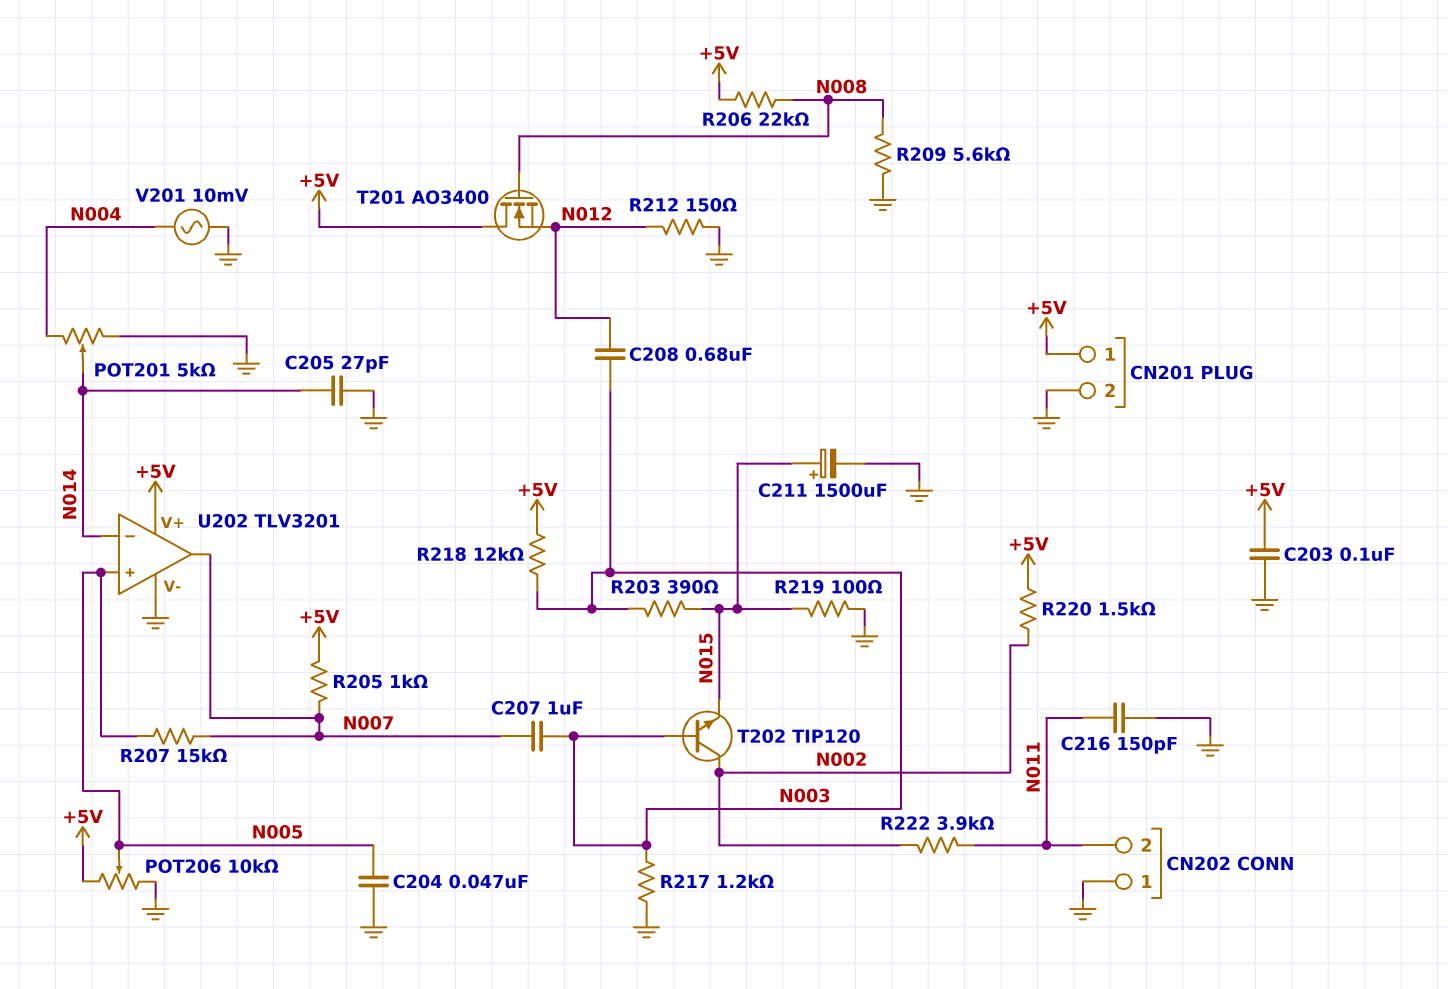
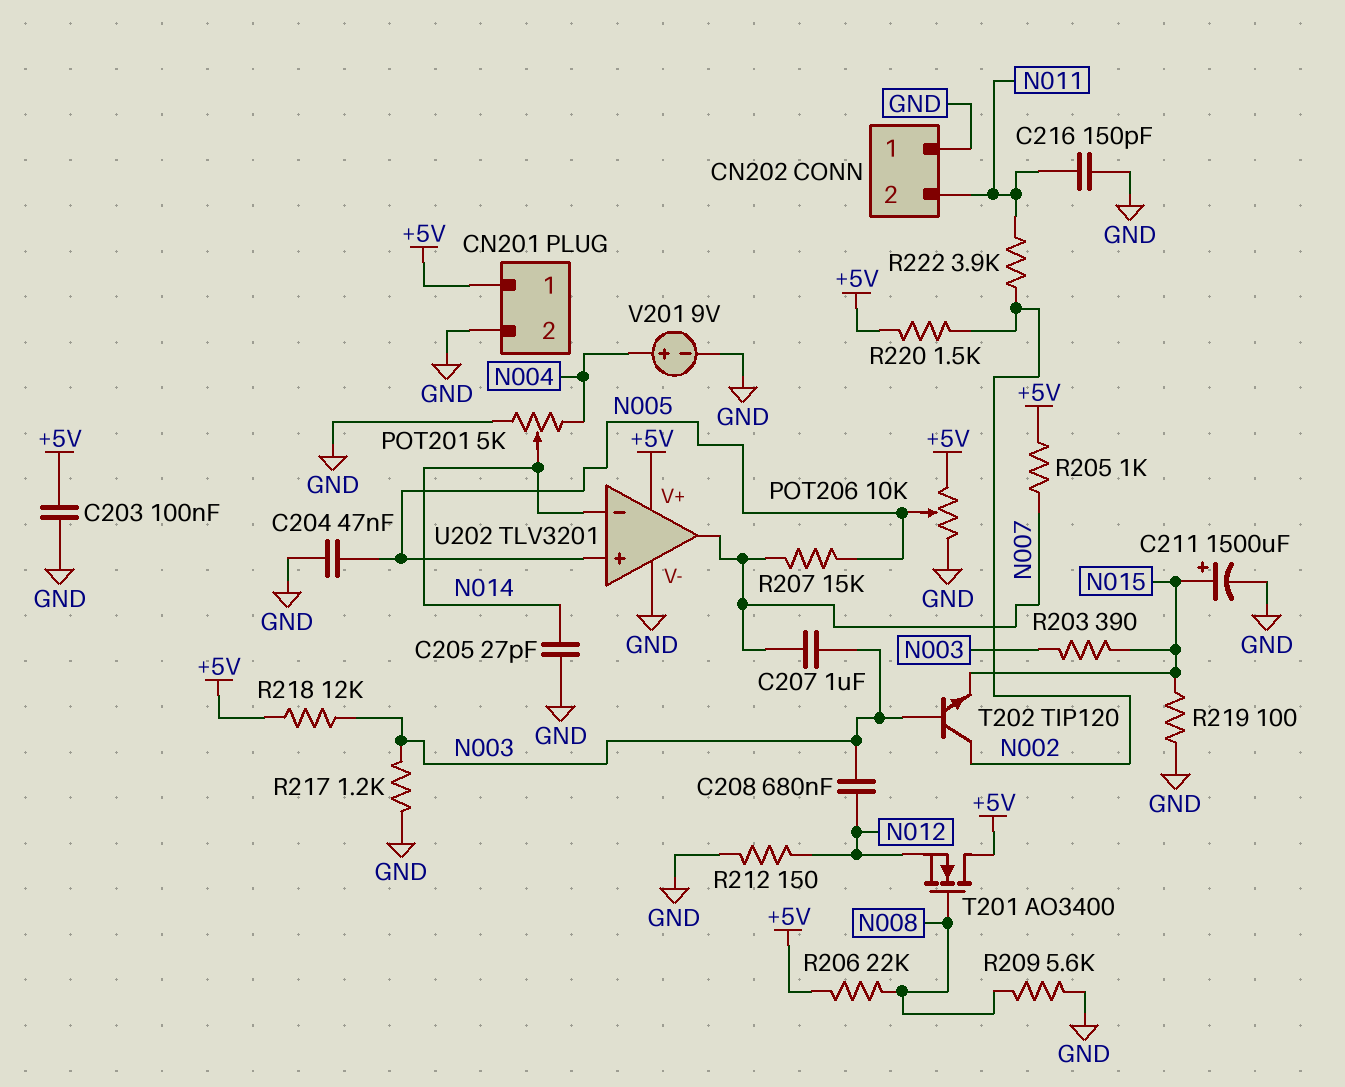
V201: AC 10mV (GND, N004) -> 9V (plus N004, minus GND)

